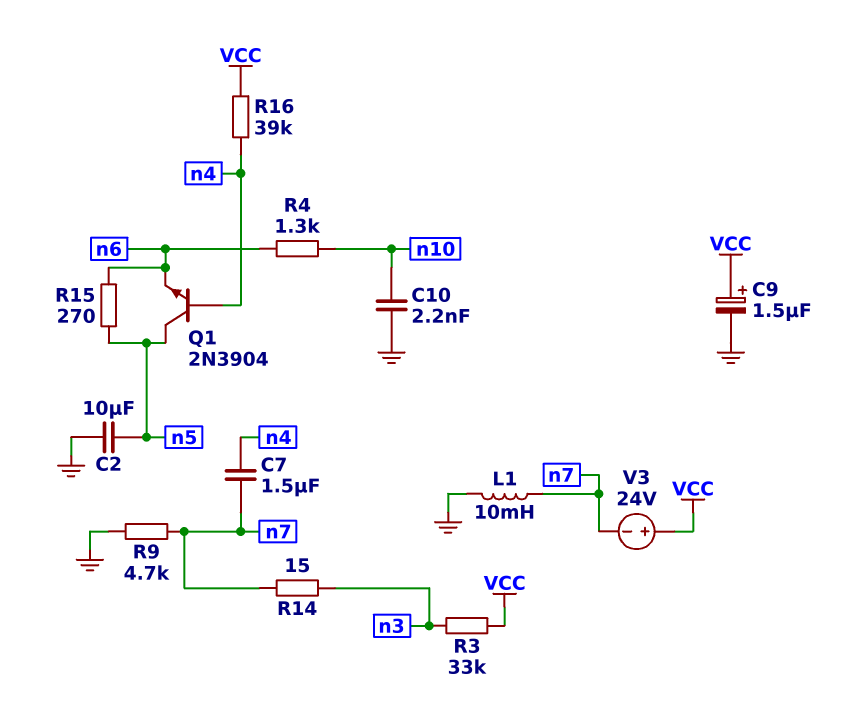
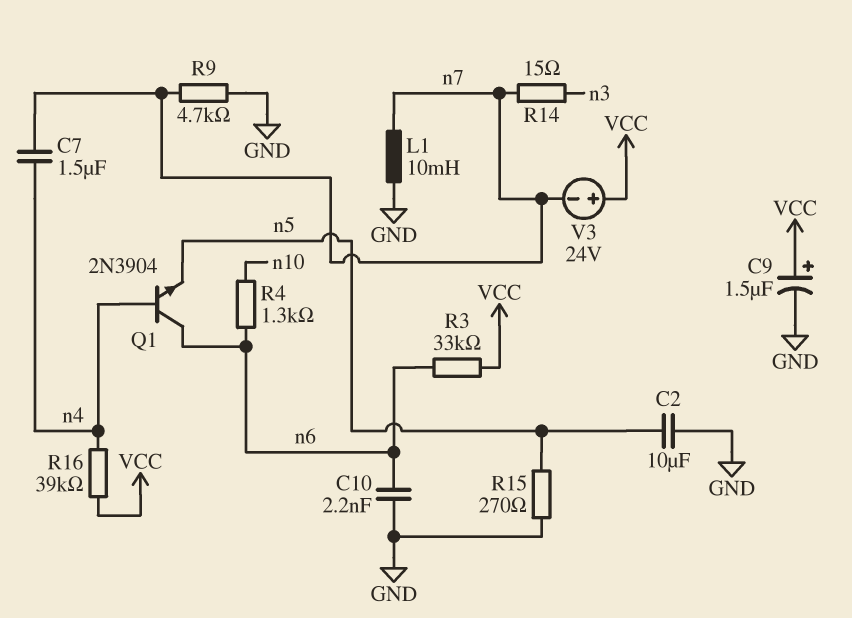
C10: 2.2nF (GND, n10) -> 2.2nF (GND, n6)
Q1: NPN 2N3904 (B n4, C n5, E n6) -> NPN 2N3904 (B n4, C n6, E n5)
R3: 33k (VCC, n3) -> 33k (VCC, n6)
R15: 270 (n5, n6) -> 270 (GND, n5)

